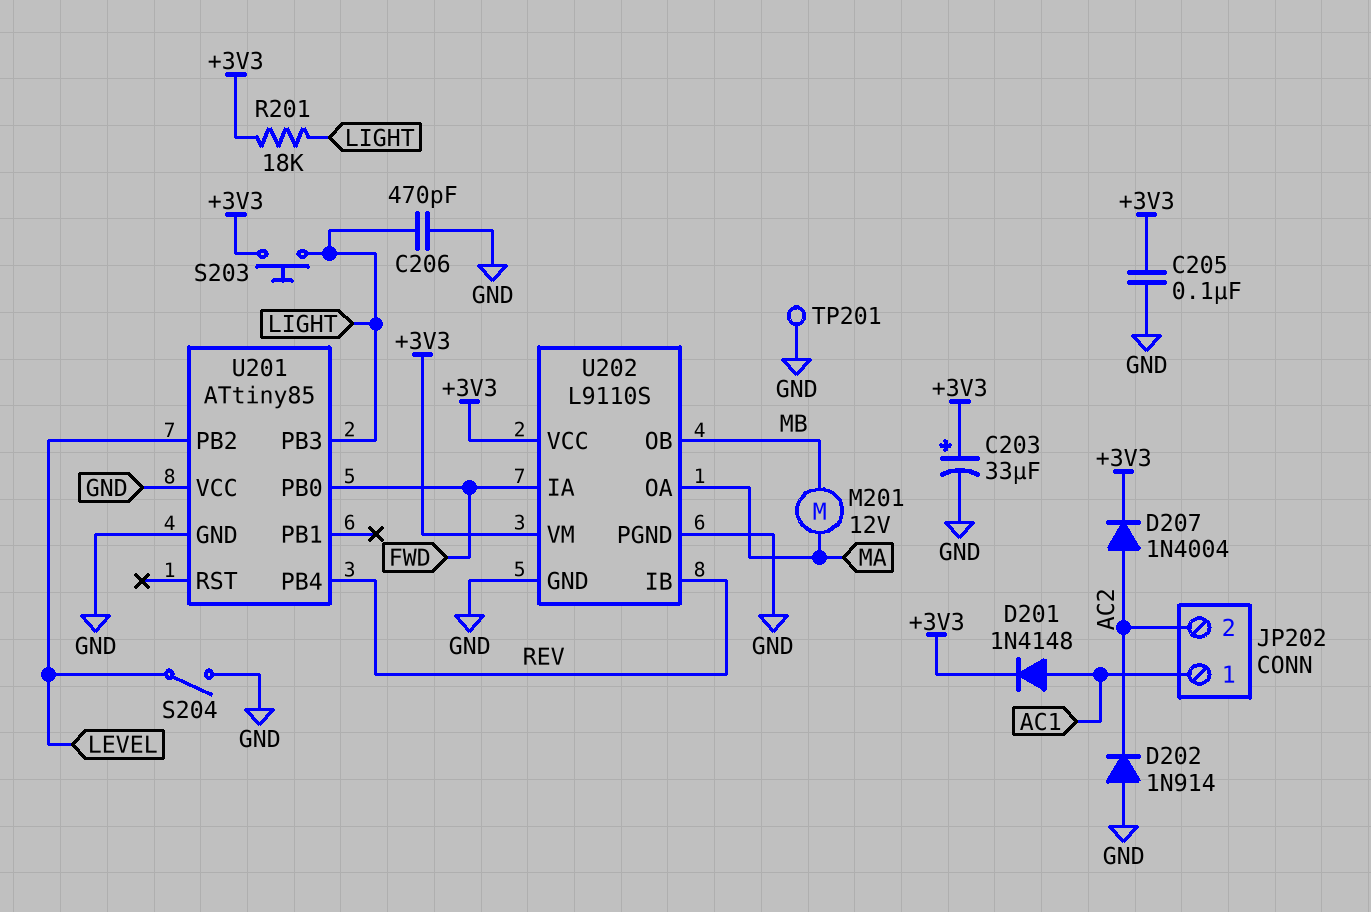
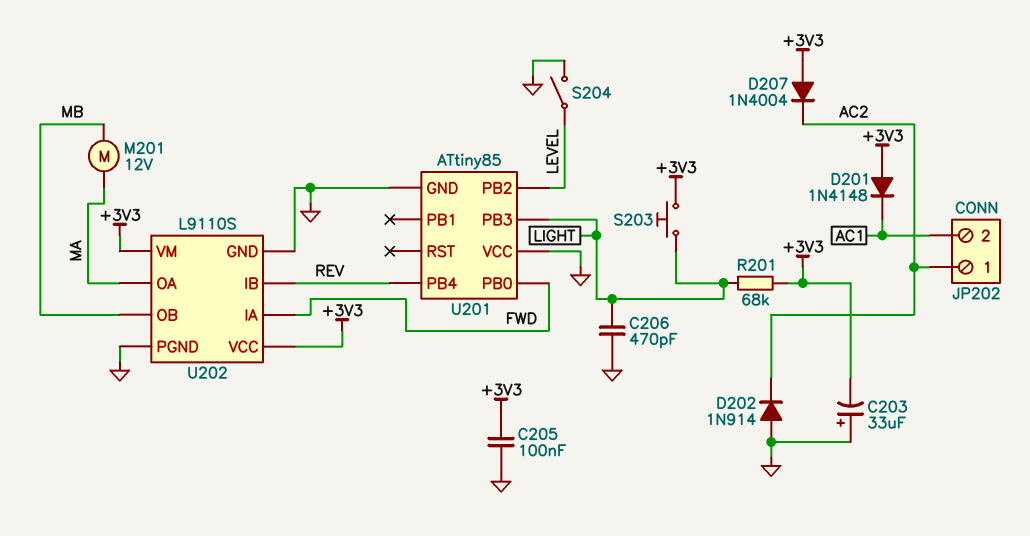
C203: 33uF (plus +3V3, minus GND) -> 33uF (plus GND, minus +3V3)
D201: diode 1N4148 (A AC1, K +3V3) -> diode 1N4148 (A +3V3, K AC1)
D207: diode 1N4004 (A AC2, K +3V3) -> diode 1N4004 (A +3V3, K AC2)
JP202 pin 1: AC1 -> AC2
JP202 pin 2: AC2 -> AC1
R201: 18k (+3V3, LIGHT) -> 68k (+3V3, LIGHT)
TP201: test point (GND) -> none

